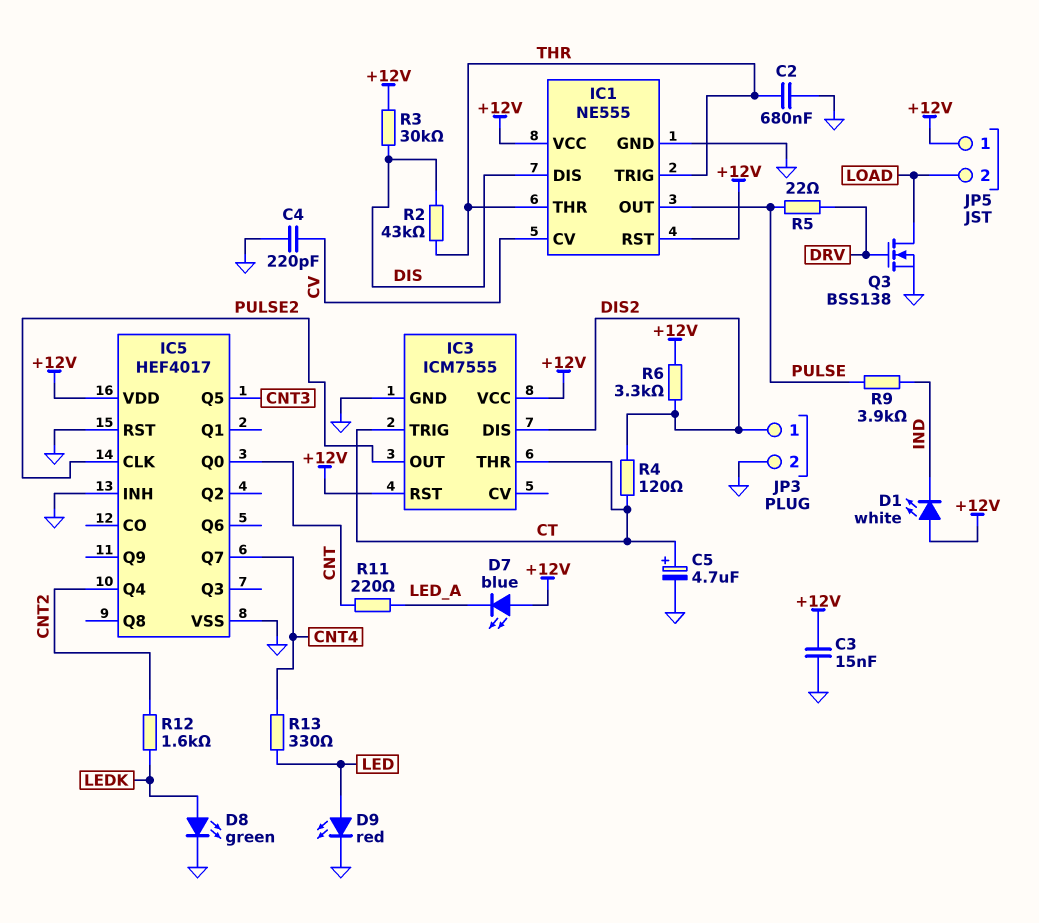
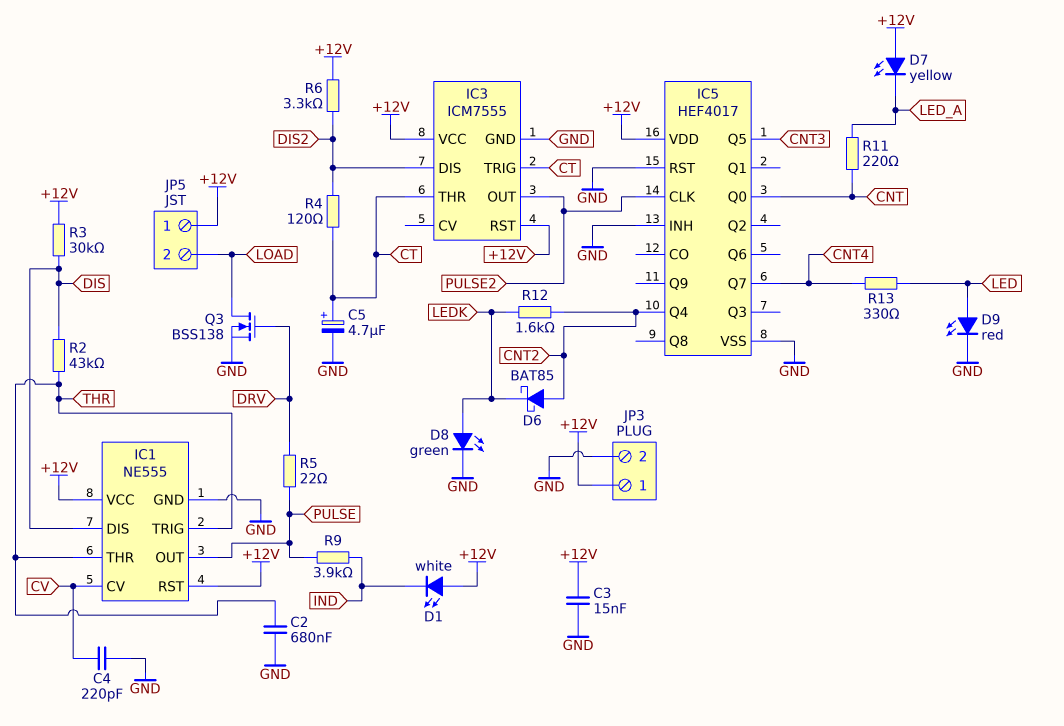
D6: none -> schottky BAT85 (A CNT2, K LEDK)
D7: LED blue (A +12V, K LED_A) -> LED yellow (A +12V, K LED_A)
JP3 pin 1: DIS2 -> +12V

